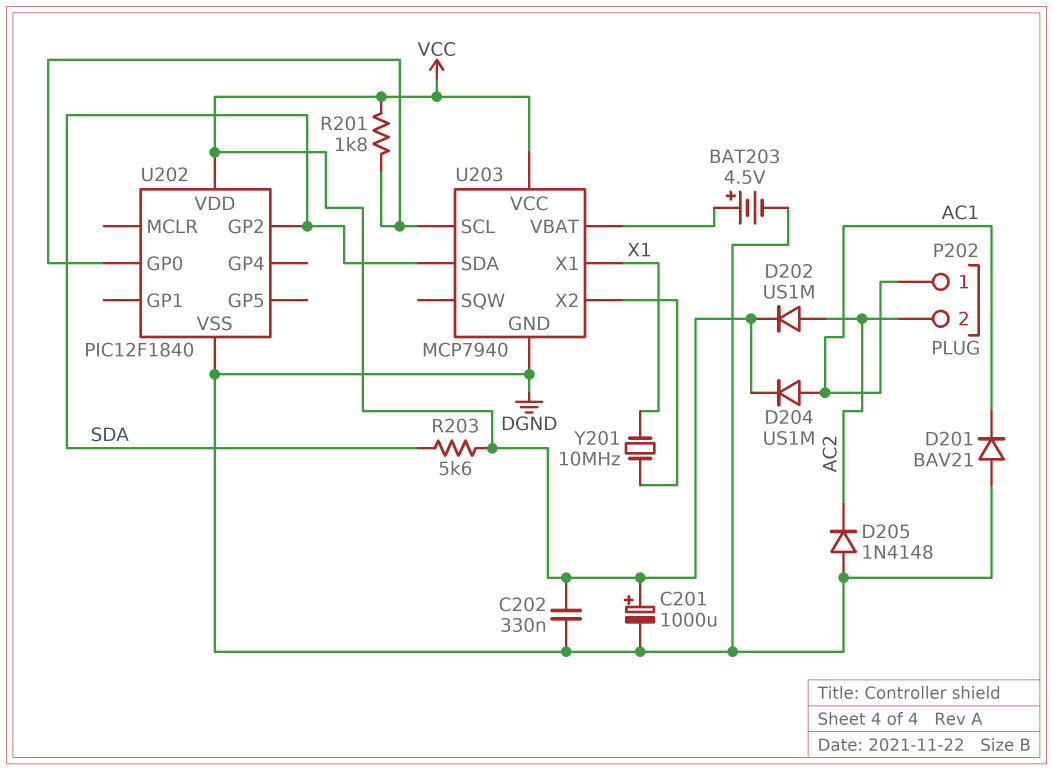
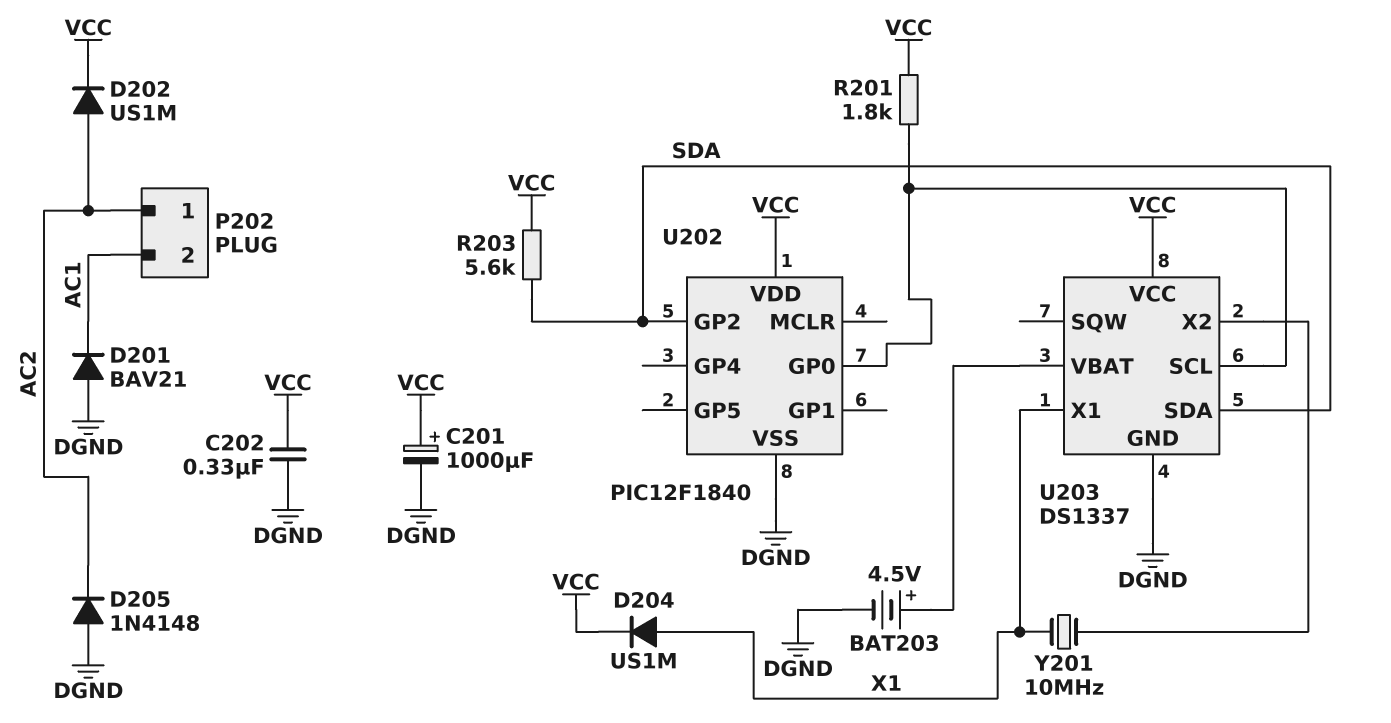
D204: diode US1M (A AC1, K VCC) -> diode US1M (A X1, K VCC)
P202 pin 1: AC1 -> AC2
P202 pin 2: AC2 -> AC1
U203: MCP7940 -> DS1337

